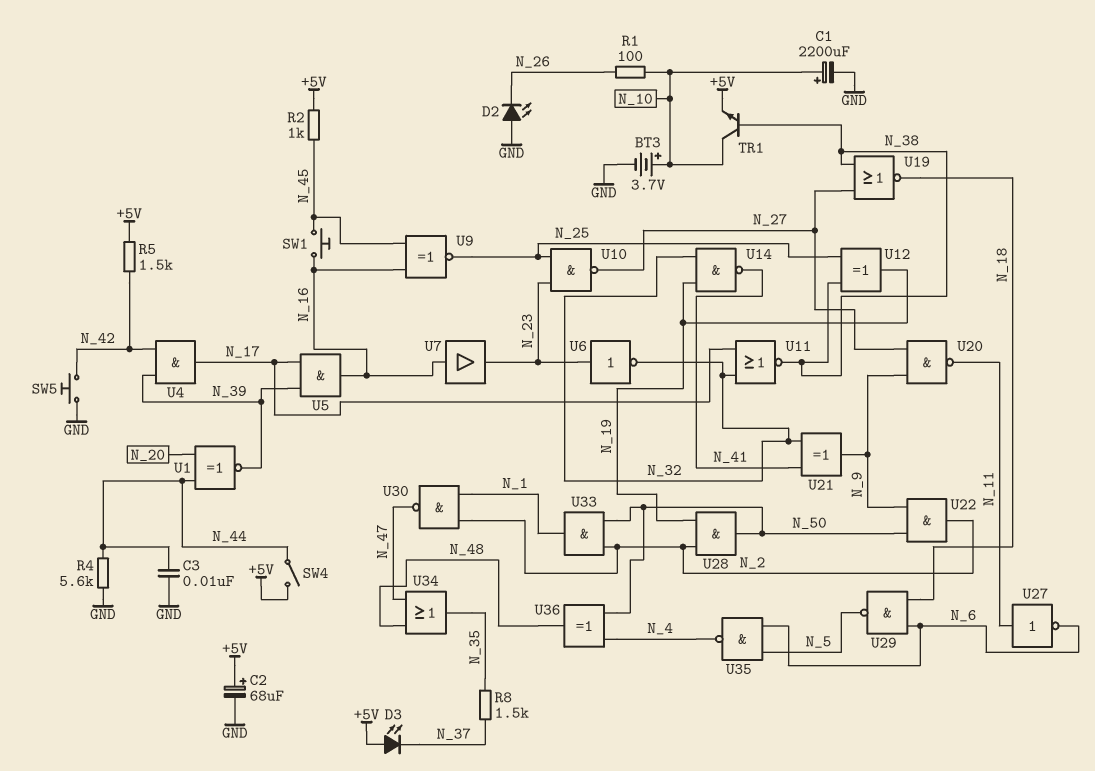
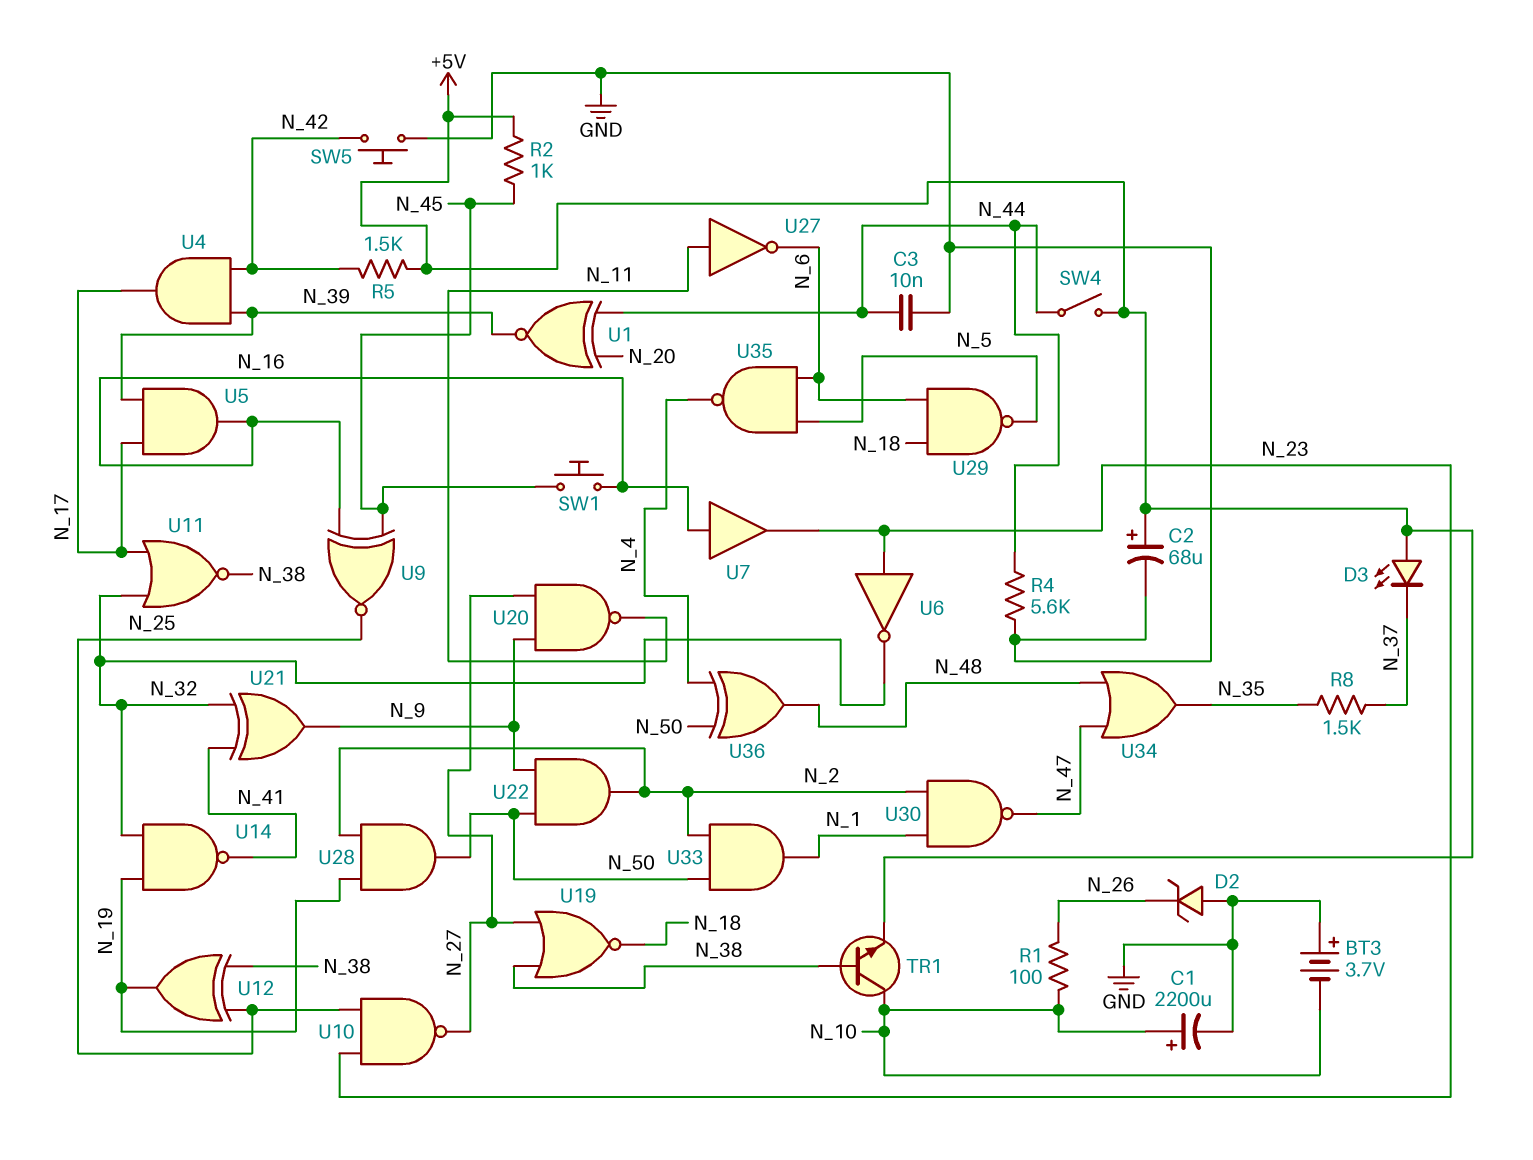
BT3: 3.7V (plus N_10, minus GND) -> 3.7V (plus GND, minus N_10)
D2: LED (A GND, K N_26) -> zener (A GND, K N_26)

